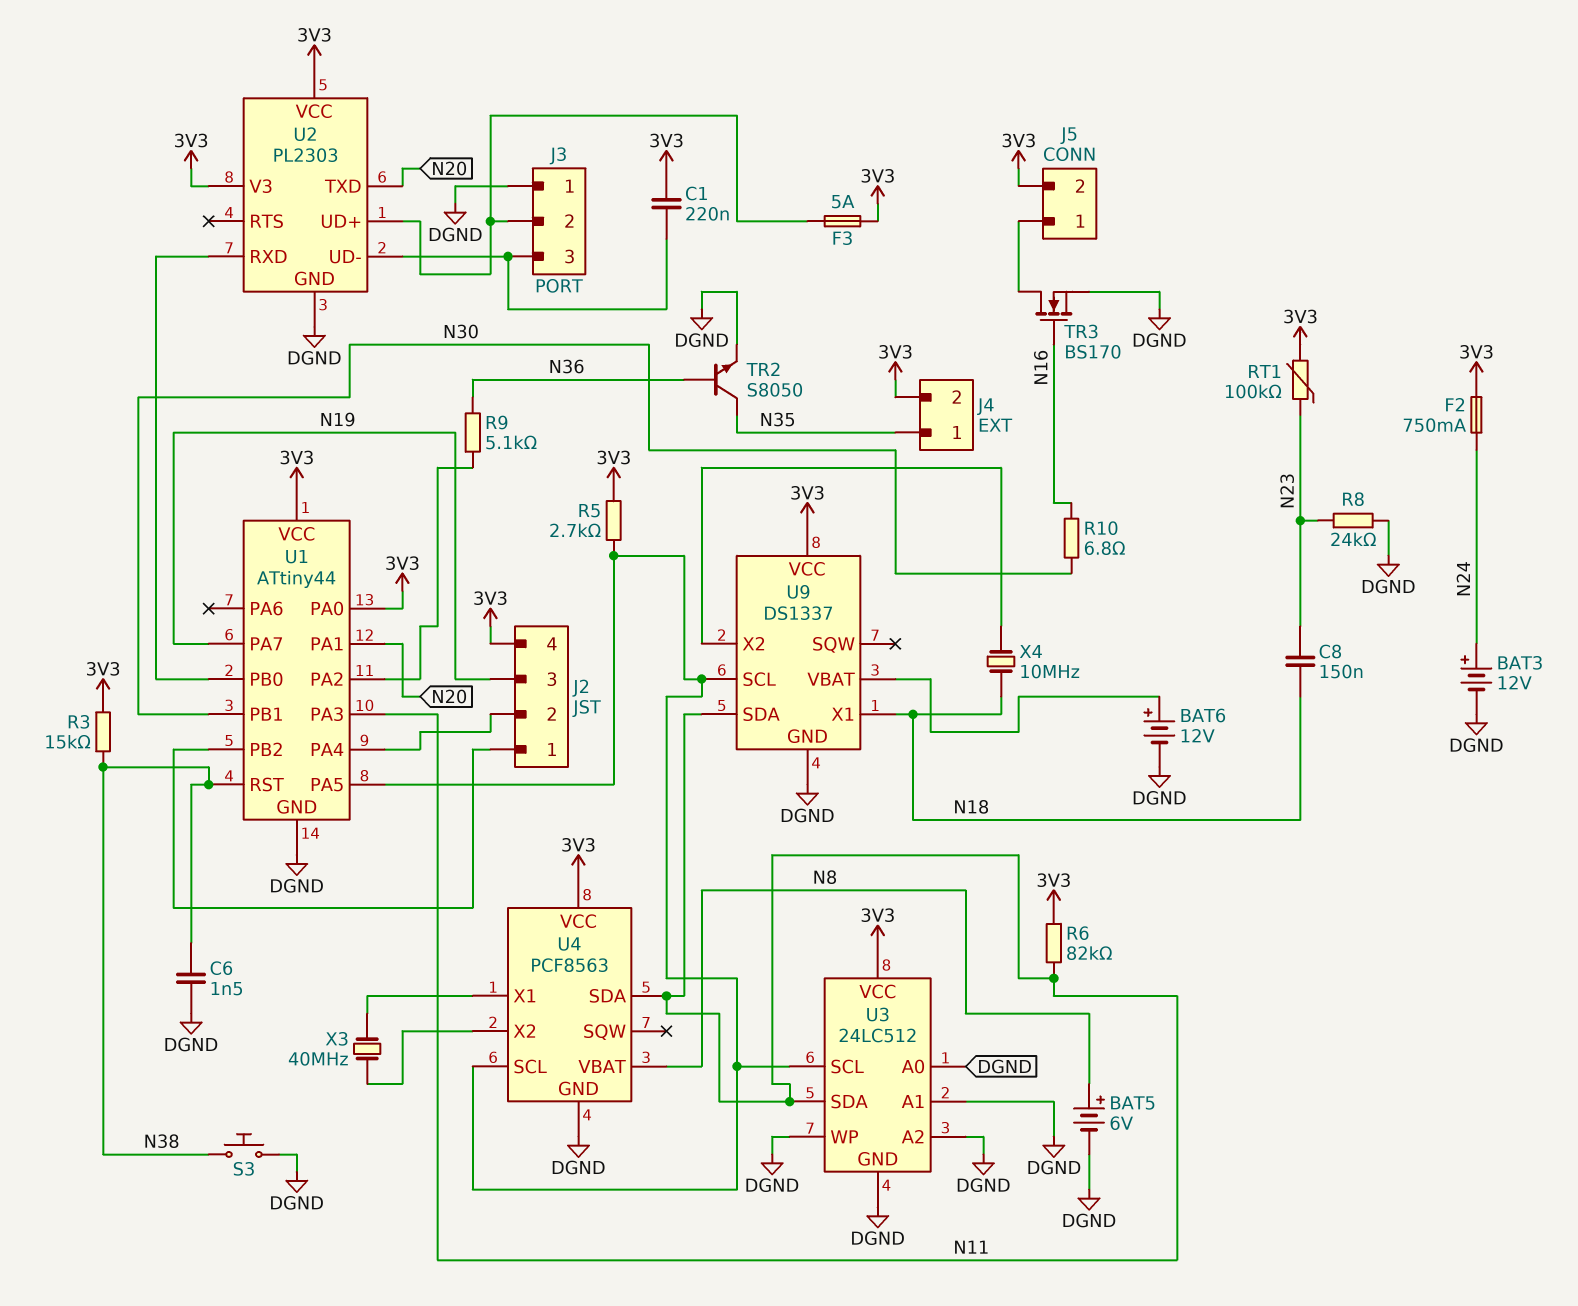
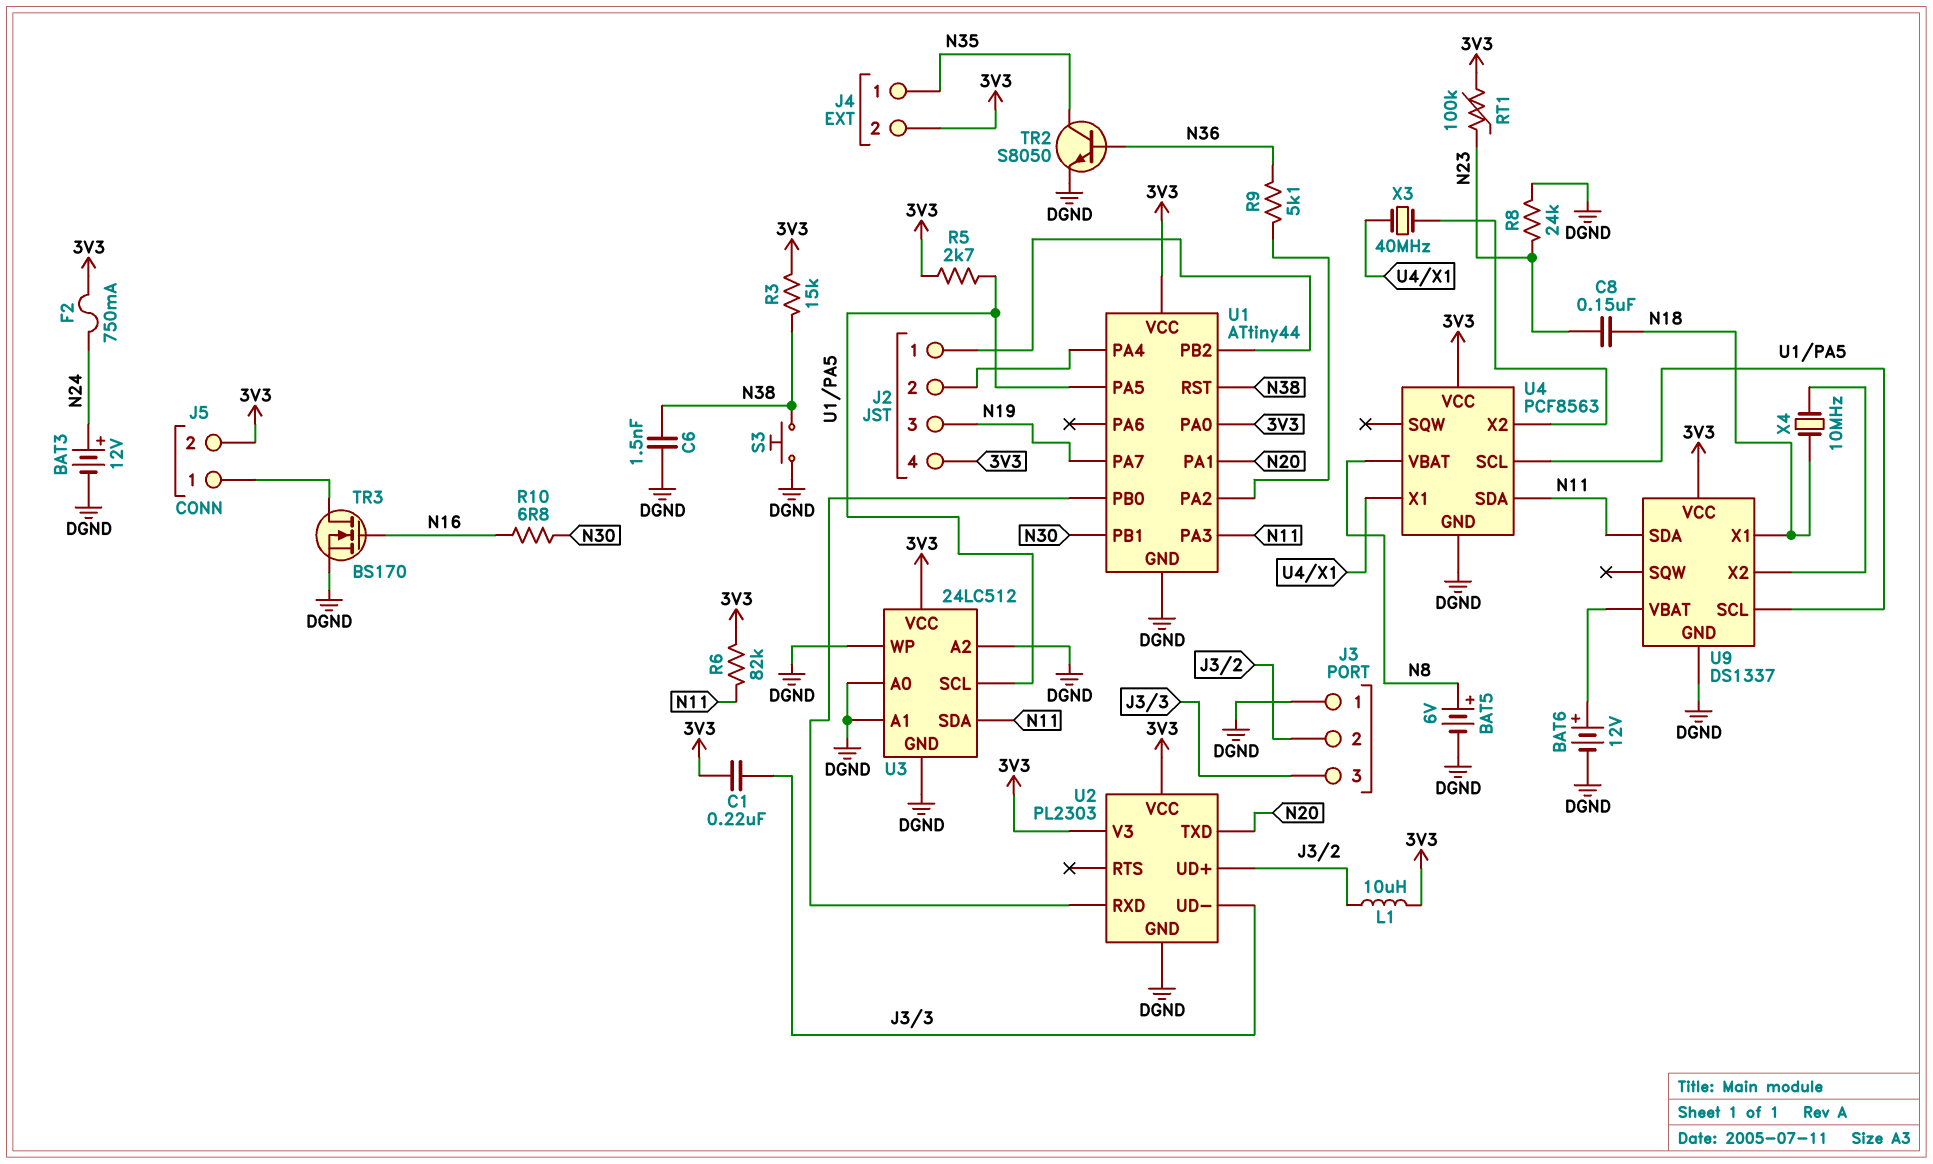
F3: 5A (3V3, J3/2) -> none
L1: none -> 10uH (3V3, J3/2)

